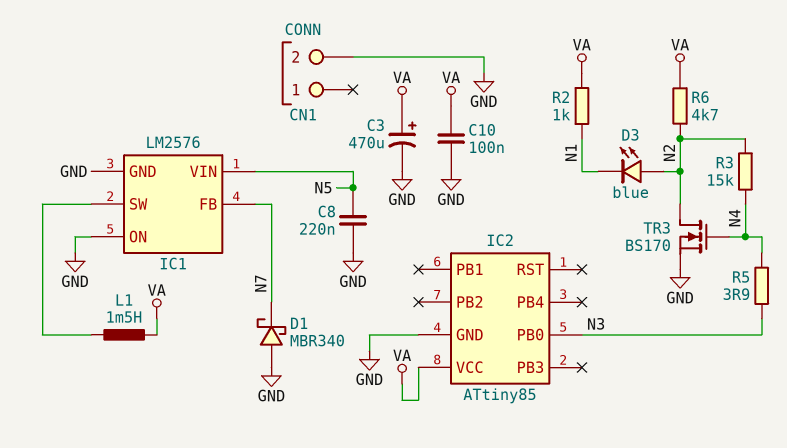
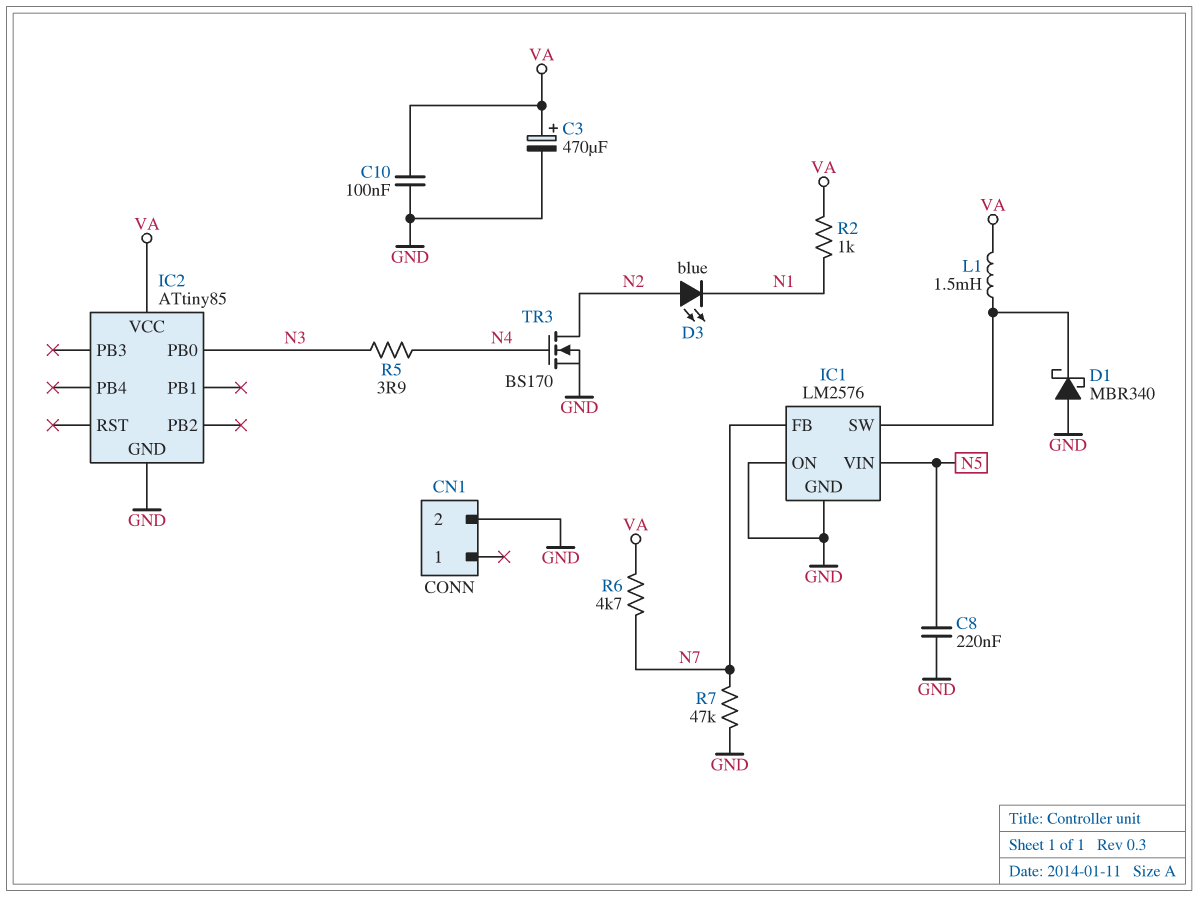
D1: schottky MBR340 (A GND, K N7) -> schottky MBR340 (A GND, K IC1/SW)
R3: 15k (N2, N4) -> none
R6: 4.7k (N2, VA) -> 4.7k (N7, VA)
R7: none -> 47k (GND, N7)

